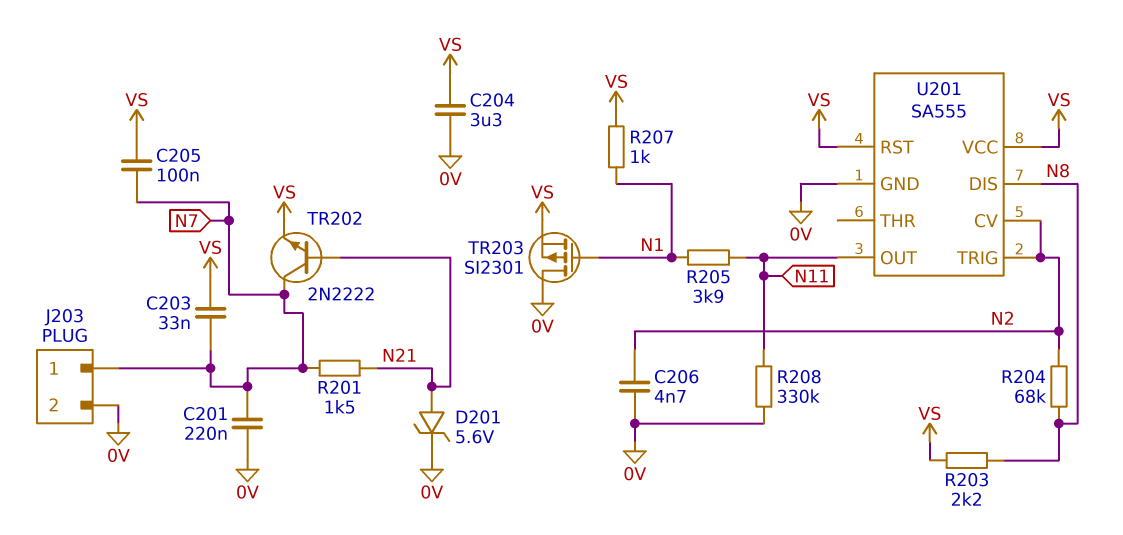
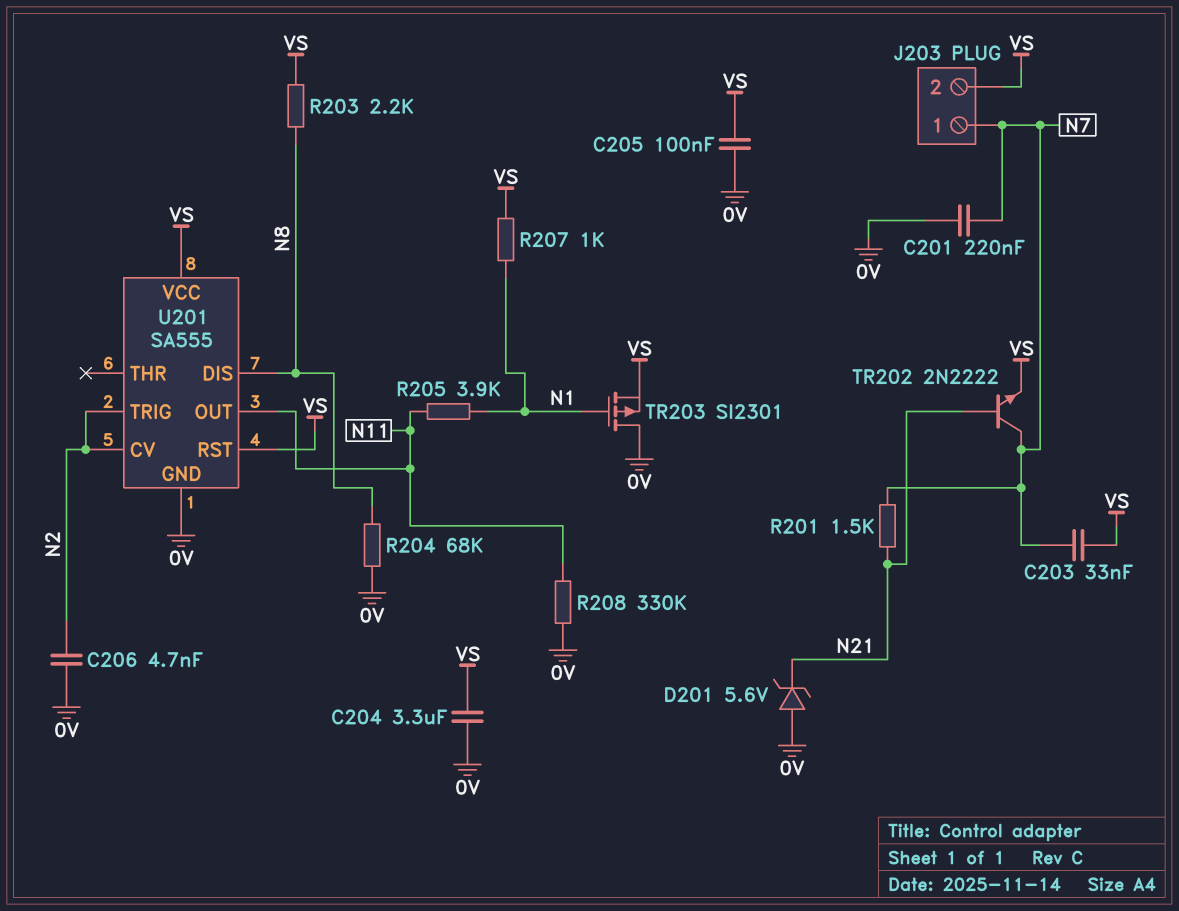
C205: 100nF (N7, VS) -> 100nF (0V, VS)
D201: zener 5.6V (A N21, K 0V) -> zener 5.6V (A 0V, K N21)
J203 pin 2: 0V -> VS
R204: 68k (N2, N8) -> 68k (0V, N8)

